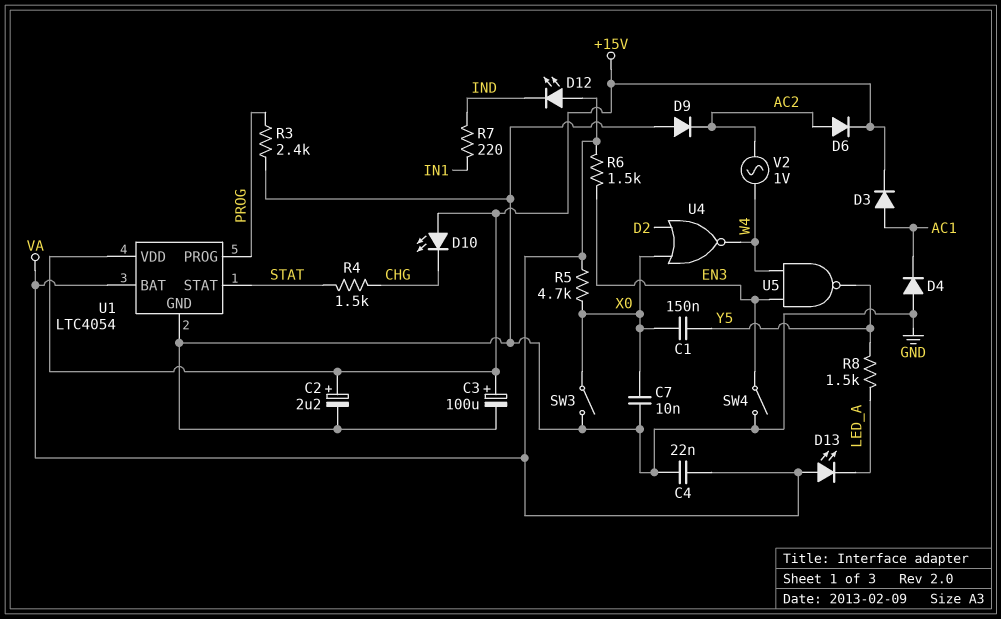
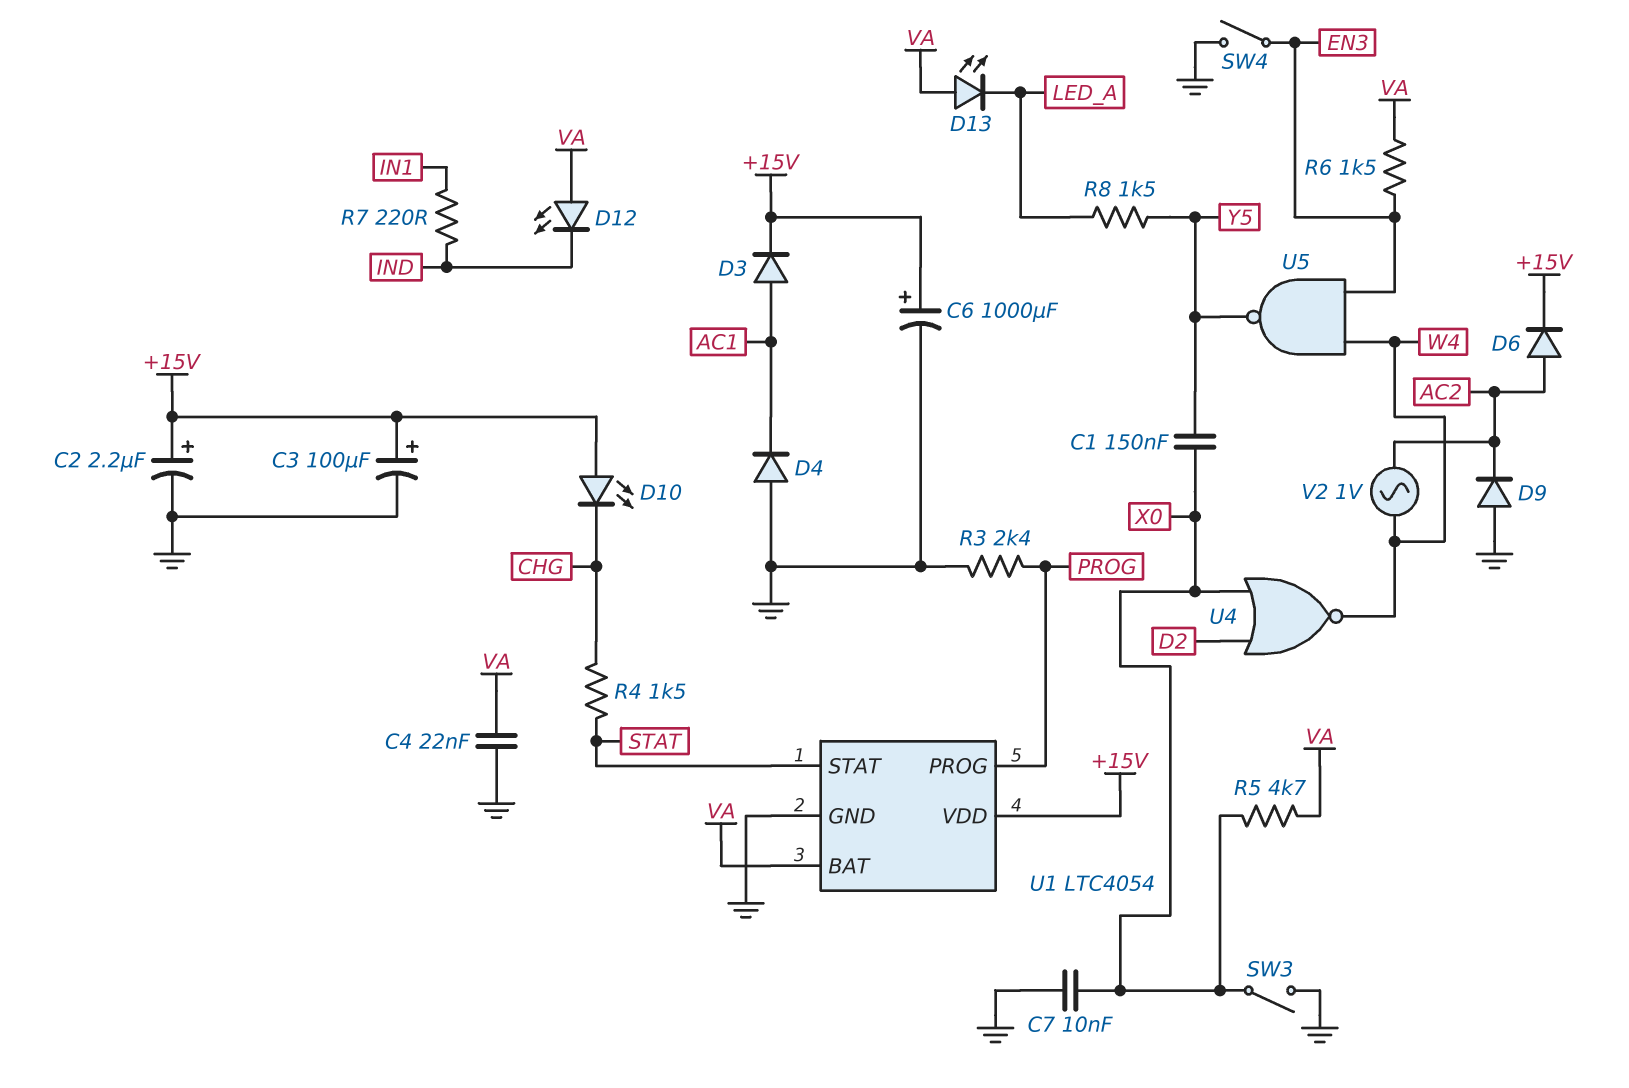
C6: none -> 1000uF (plus +15V, minus GND)

